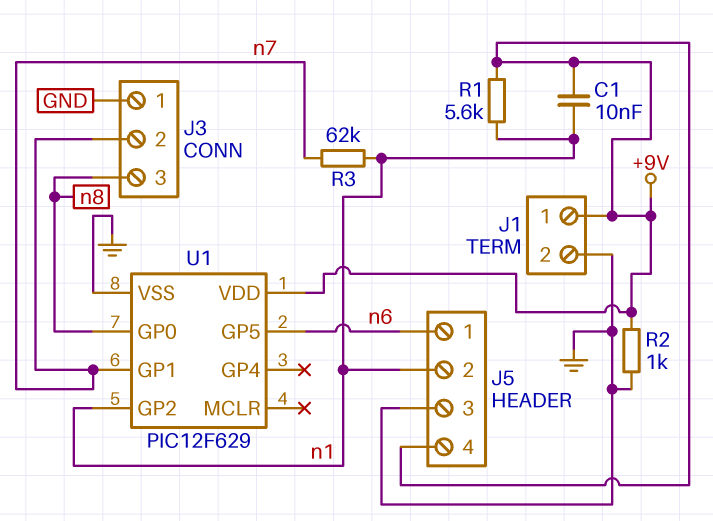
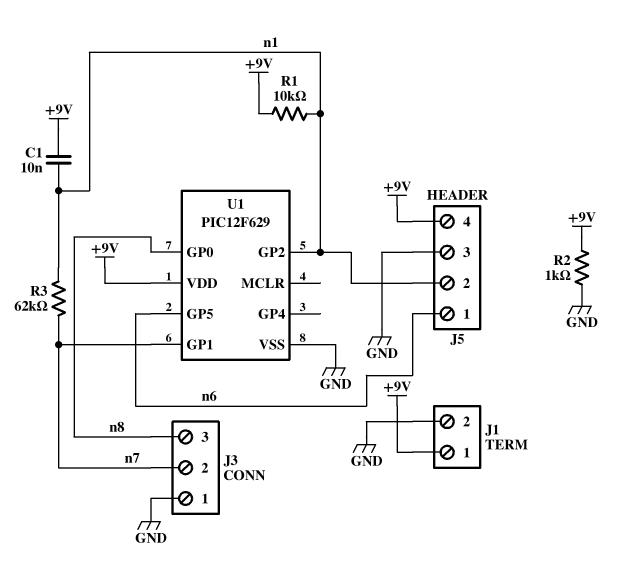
R1: 5.6k (+9V, n1) -> 10k (+9V, n1)

